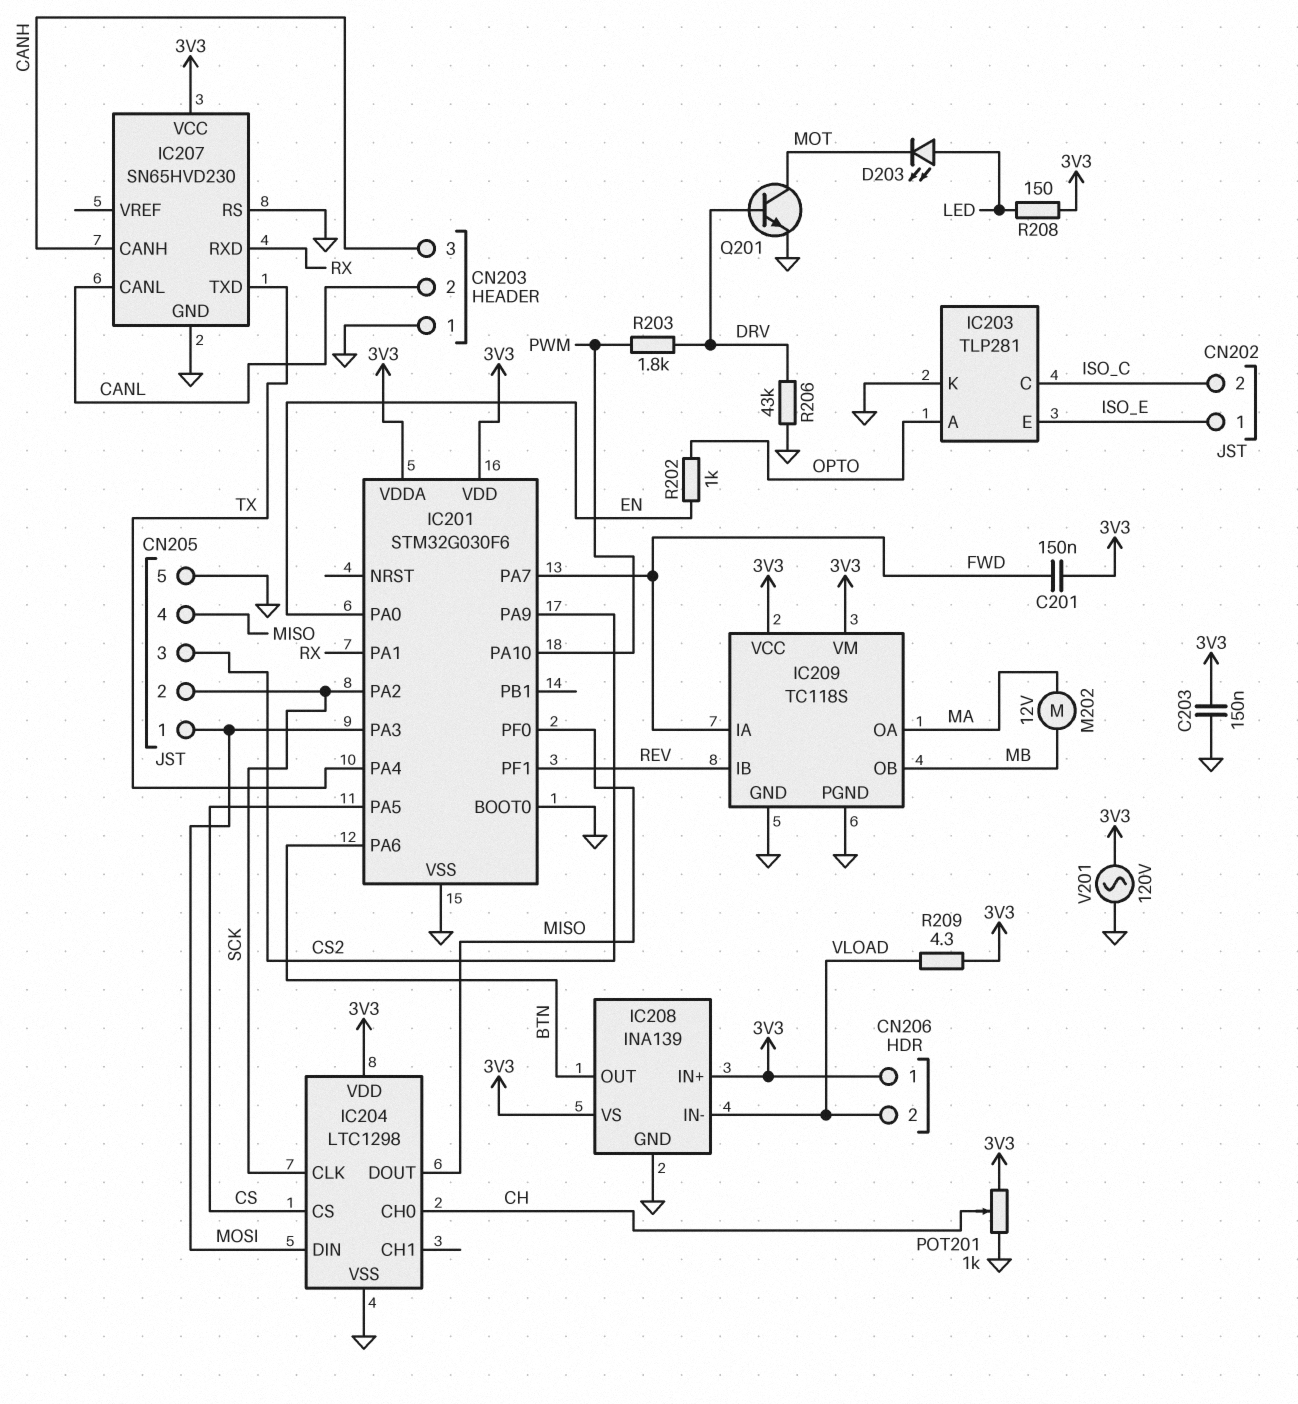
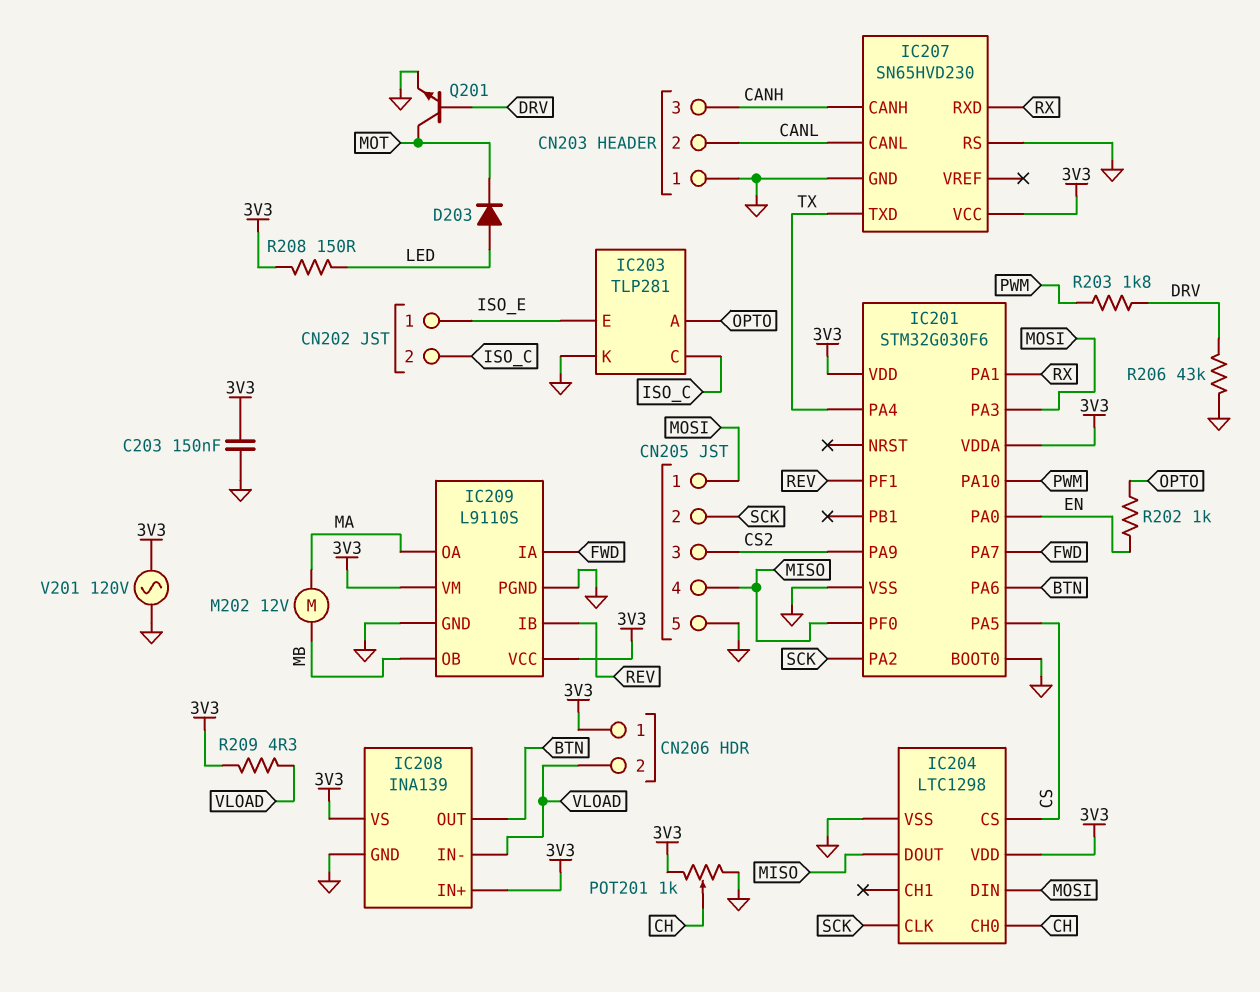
C201: 150nF (3V3, FWD) -> none
D203: LED (A LED, K MOT) -> diode (A LED, K MOT)
IC209: TC118S -> L9110S

